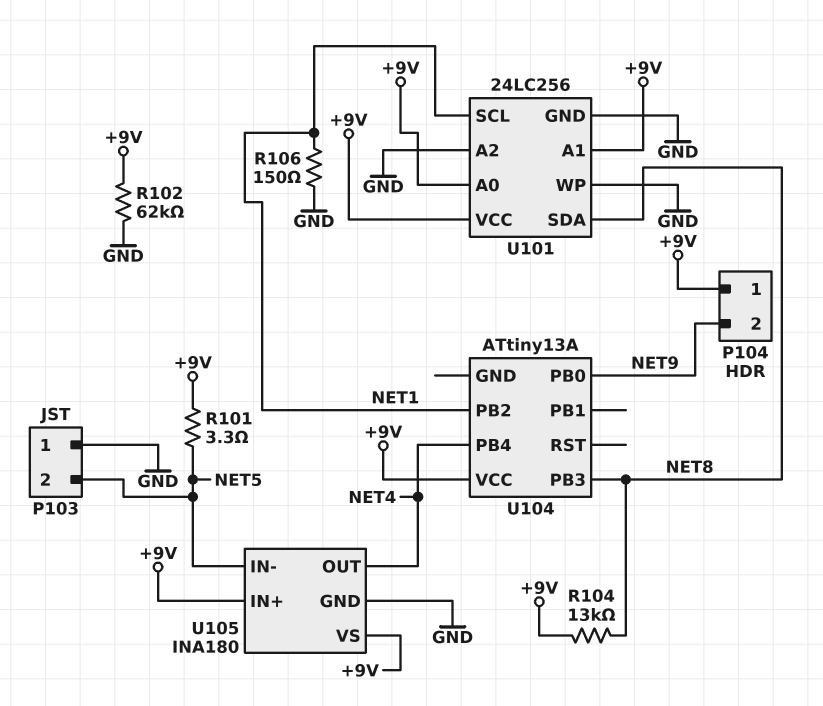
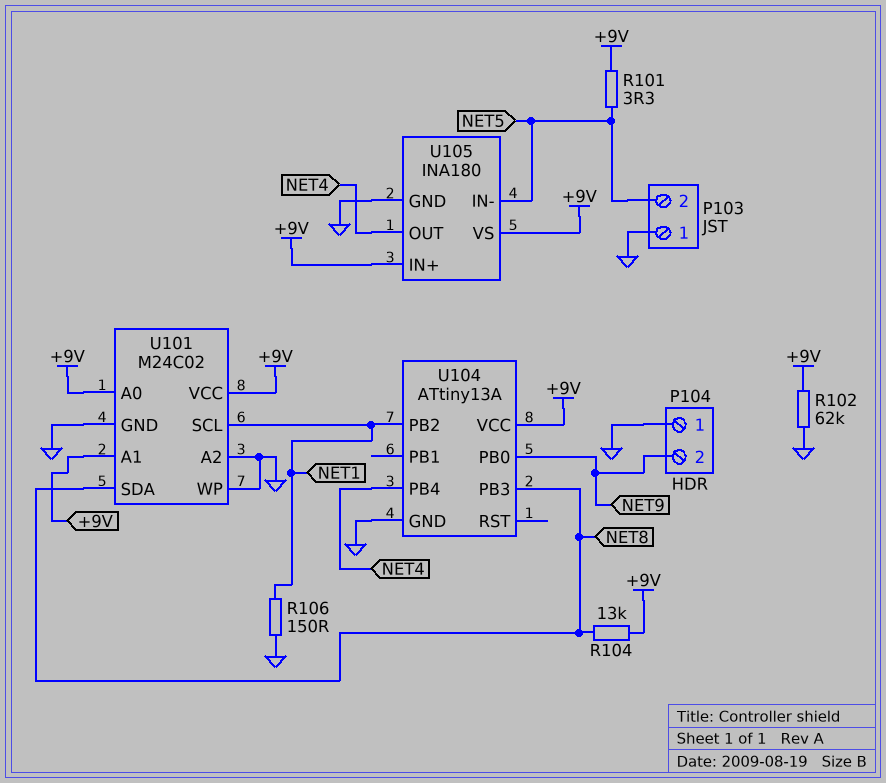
P104 pin 1: +9V -> GND
U101: 24LC256 -> M24C02
U104 pin GND: none -> GND

